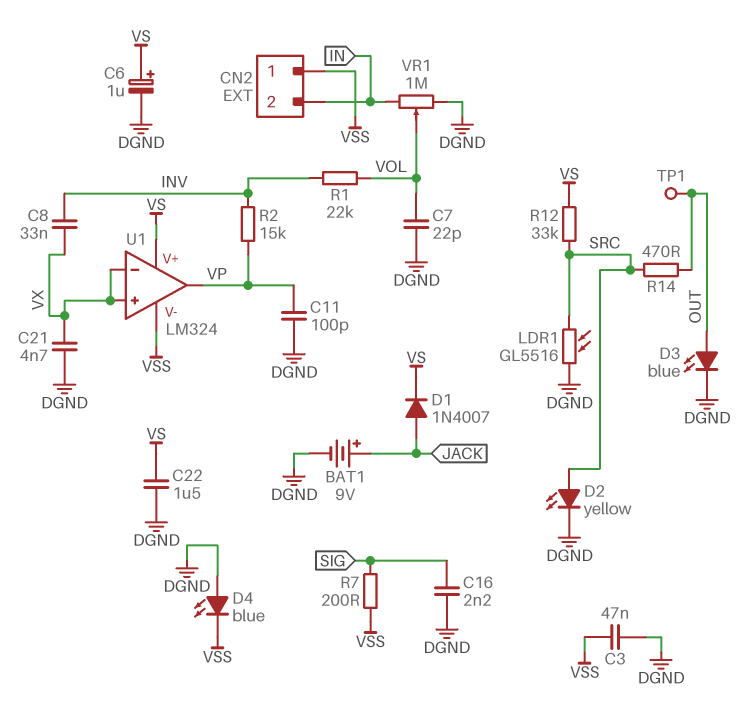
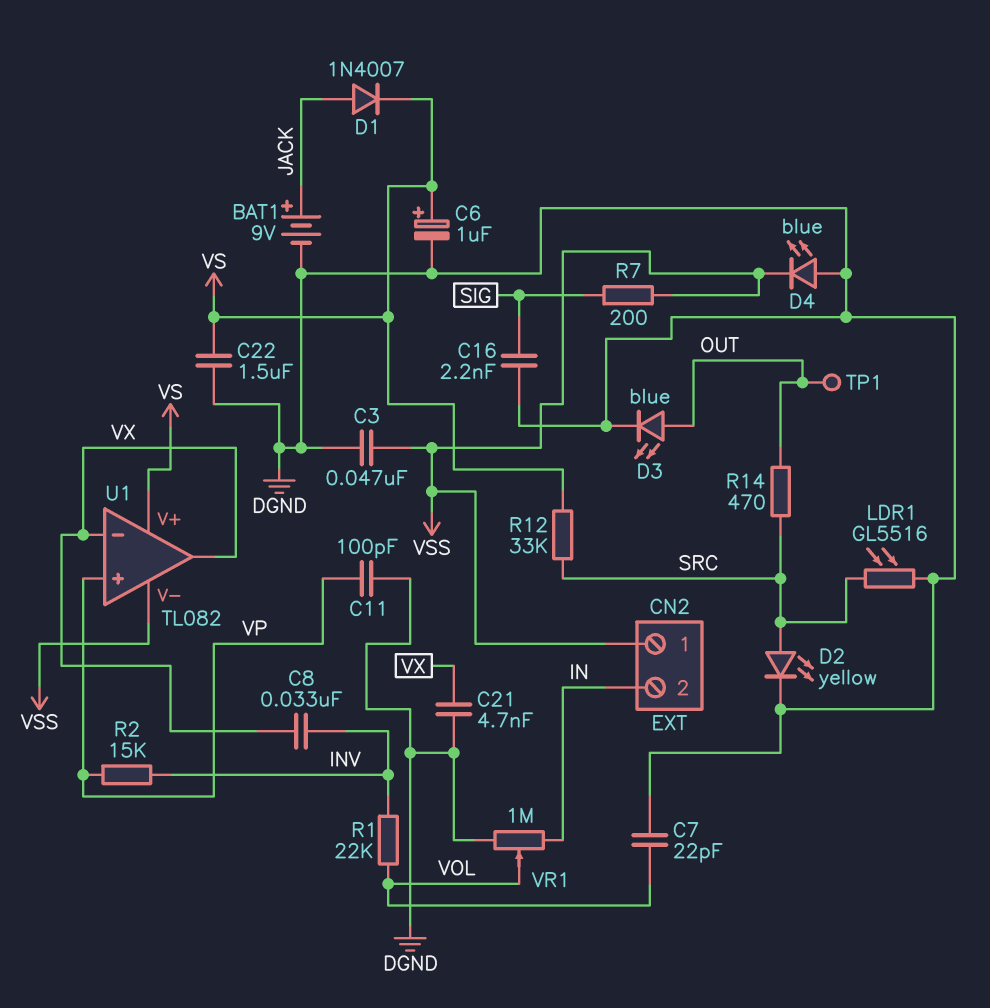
U1: LM324 -> TL082
U1 pin in+: VX -> VP
U1 pin out: VP -> VX

